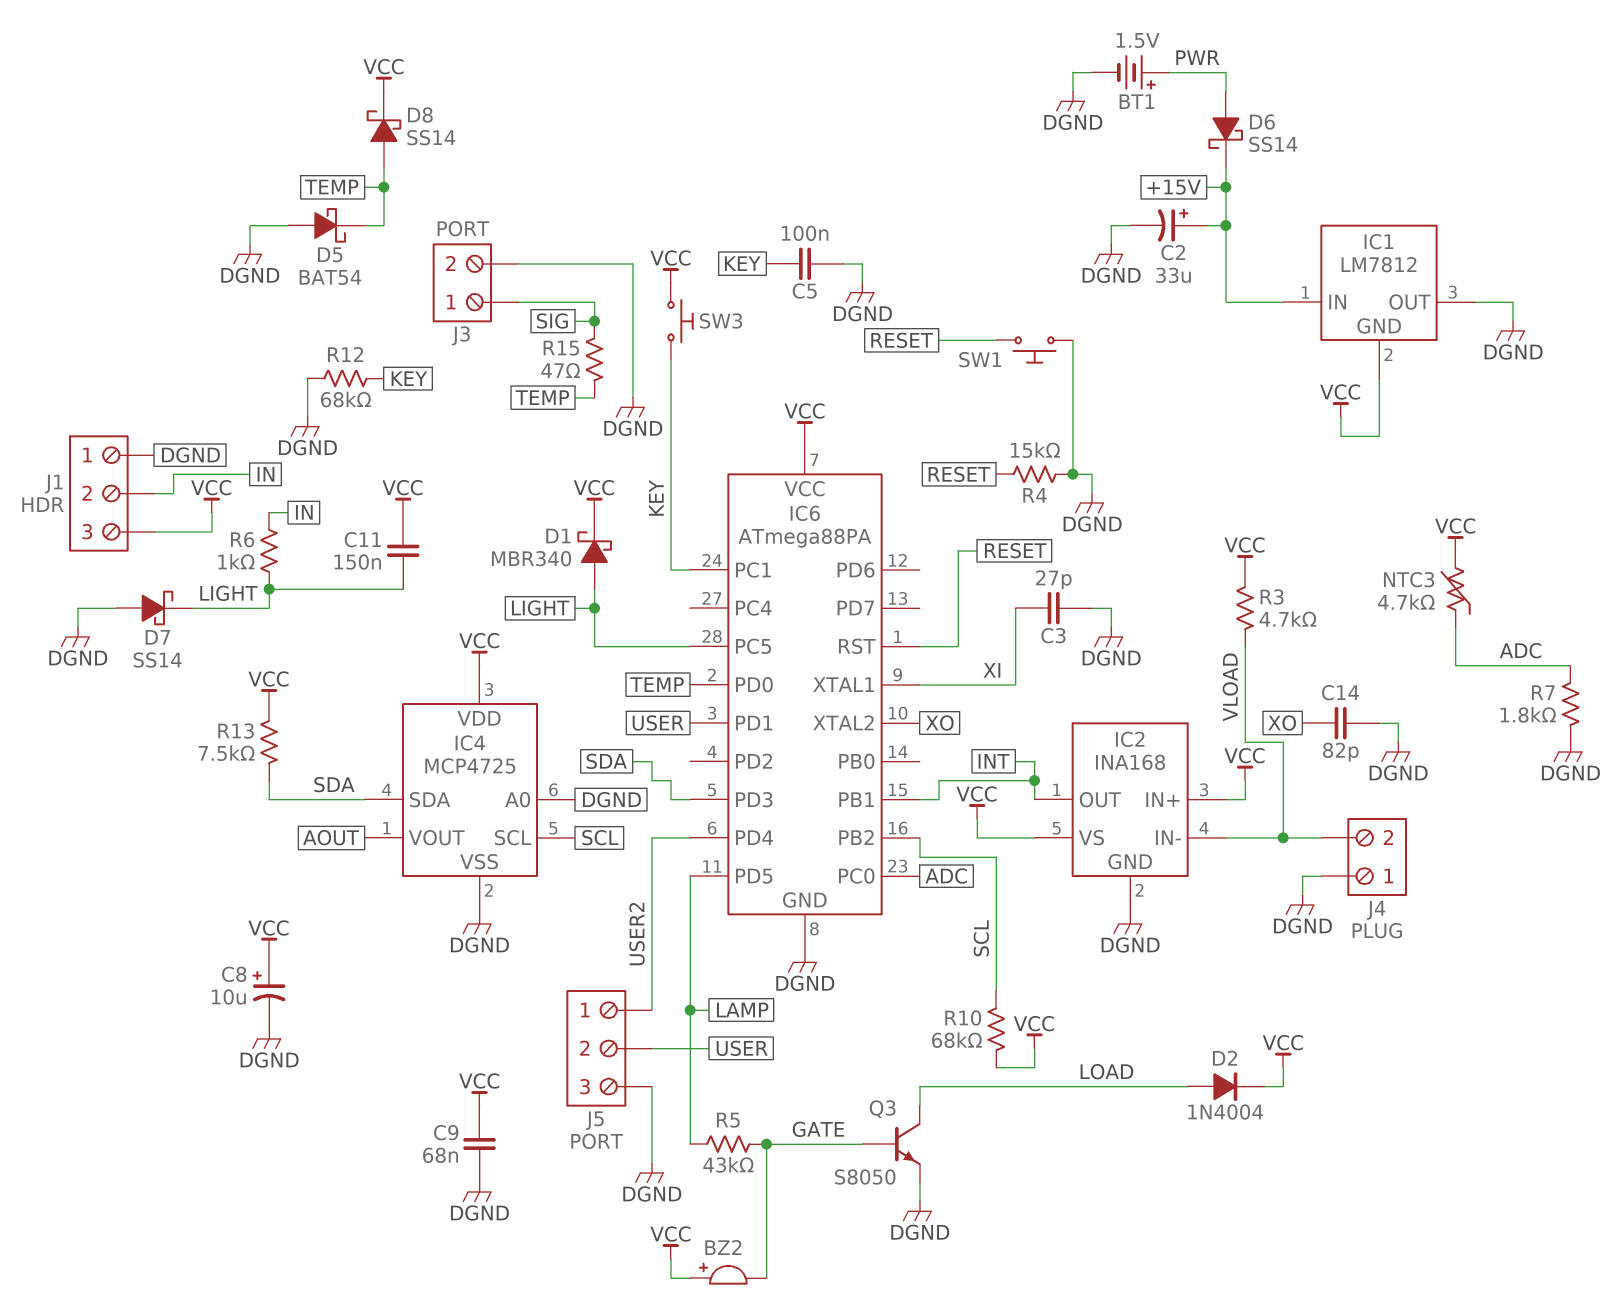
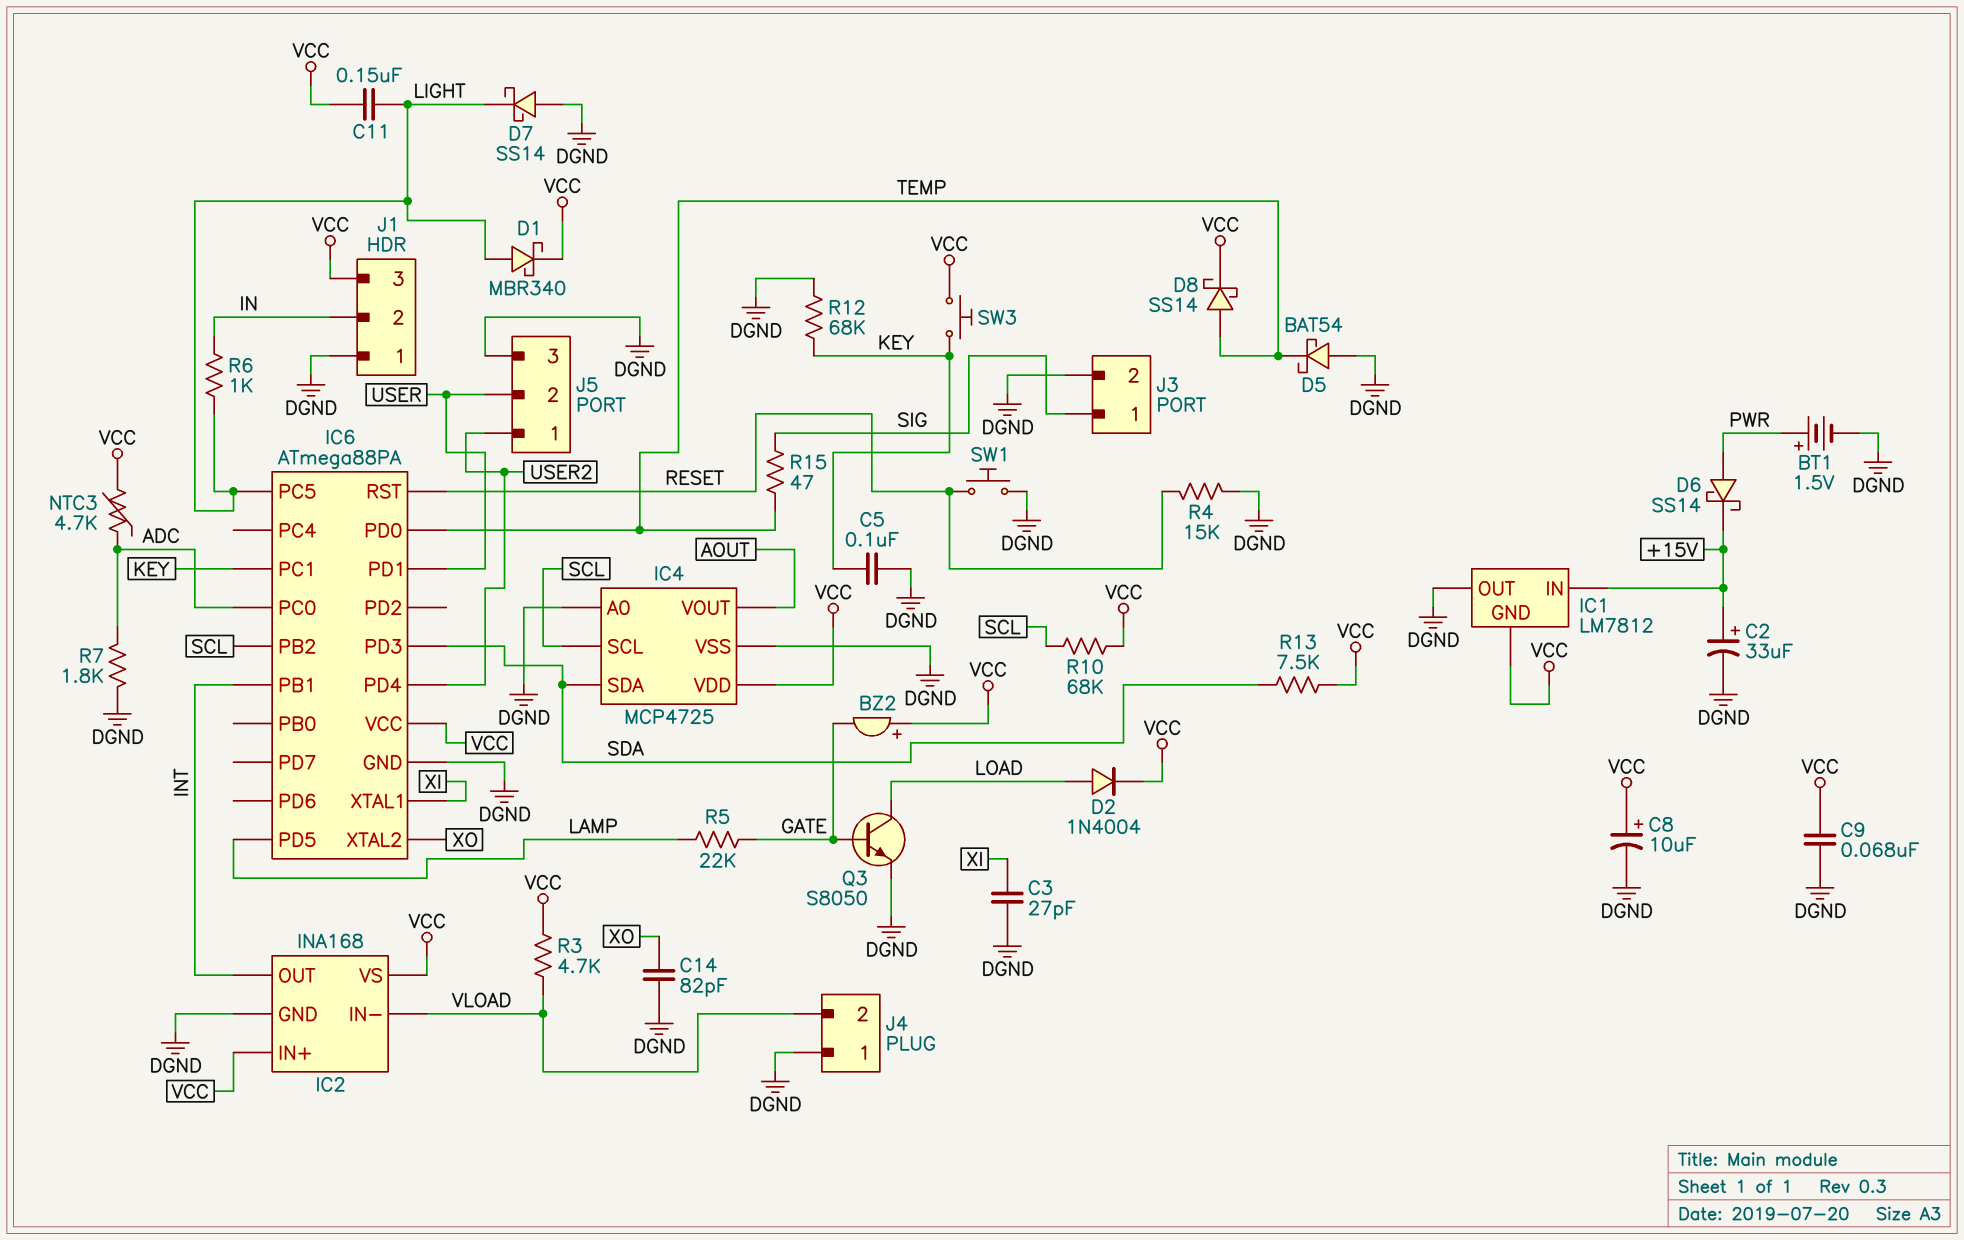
R5: 43k (GATE, LAMP) -> 22k (GATE, LAMP)

